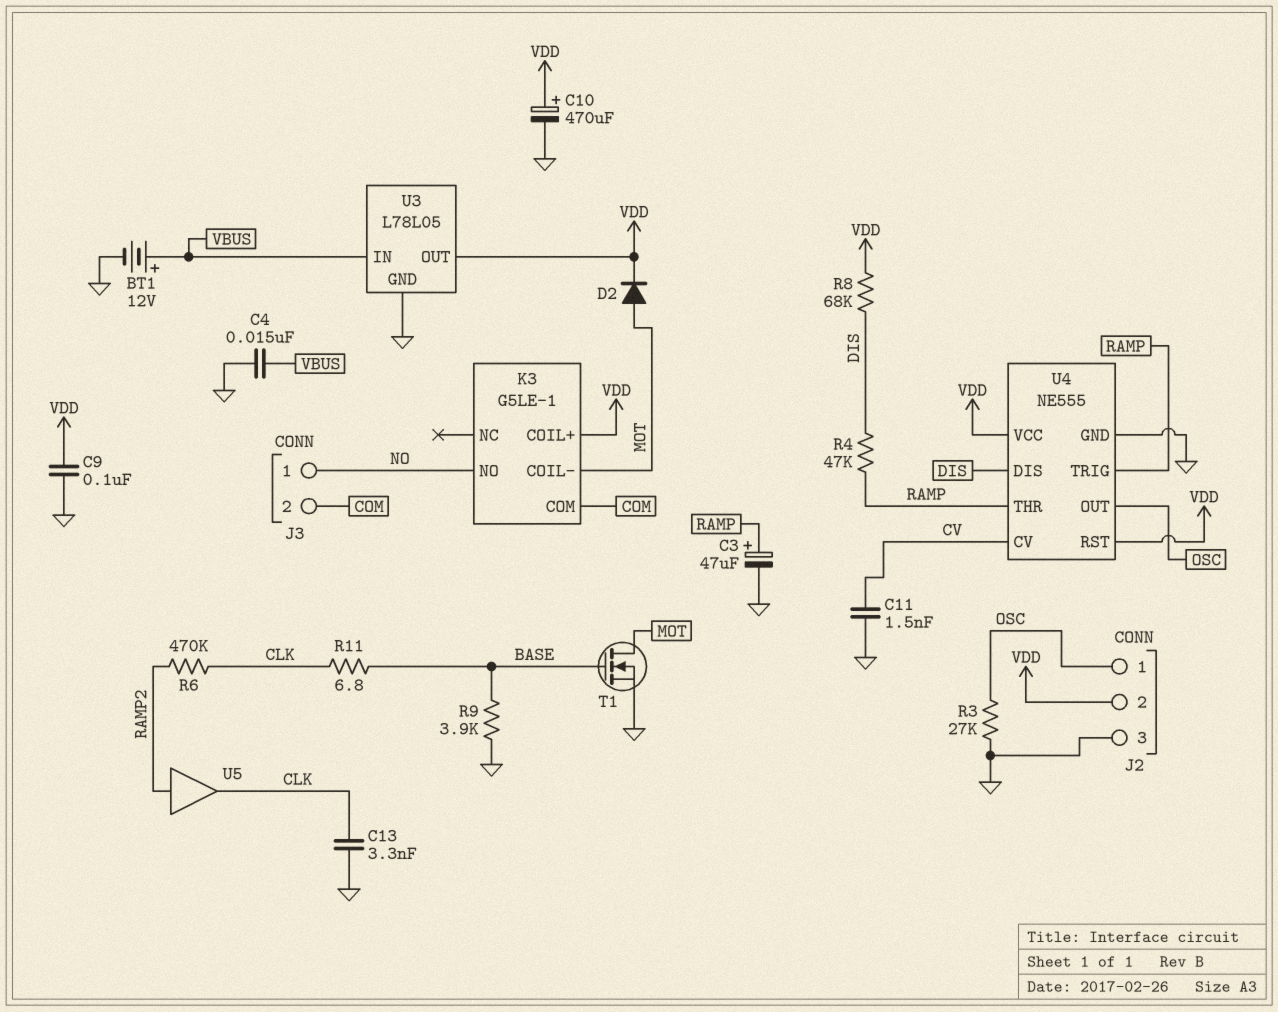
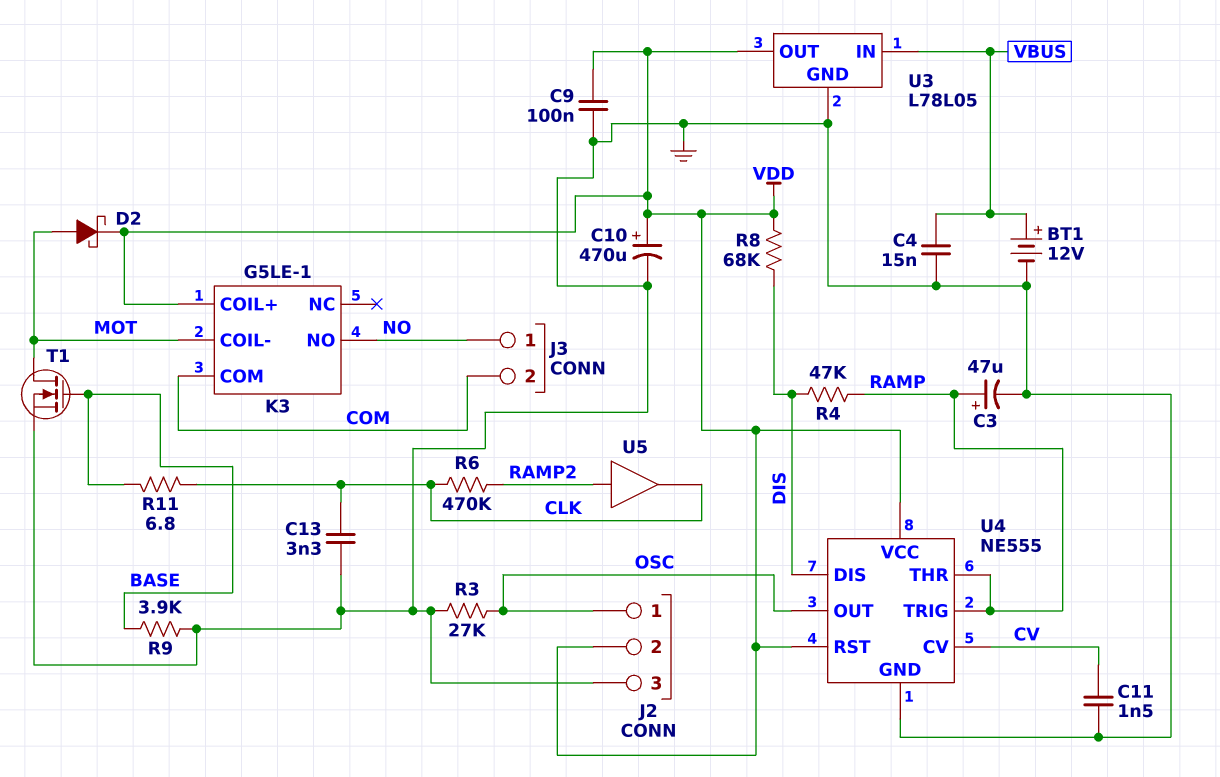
D2: diode (A MOT, K VDD) -> schottky (A MOT, K VDD)

